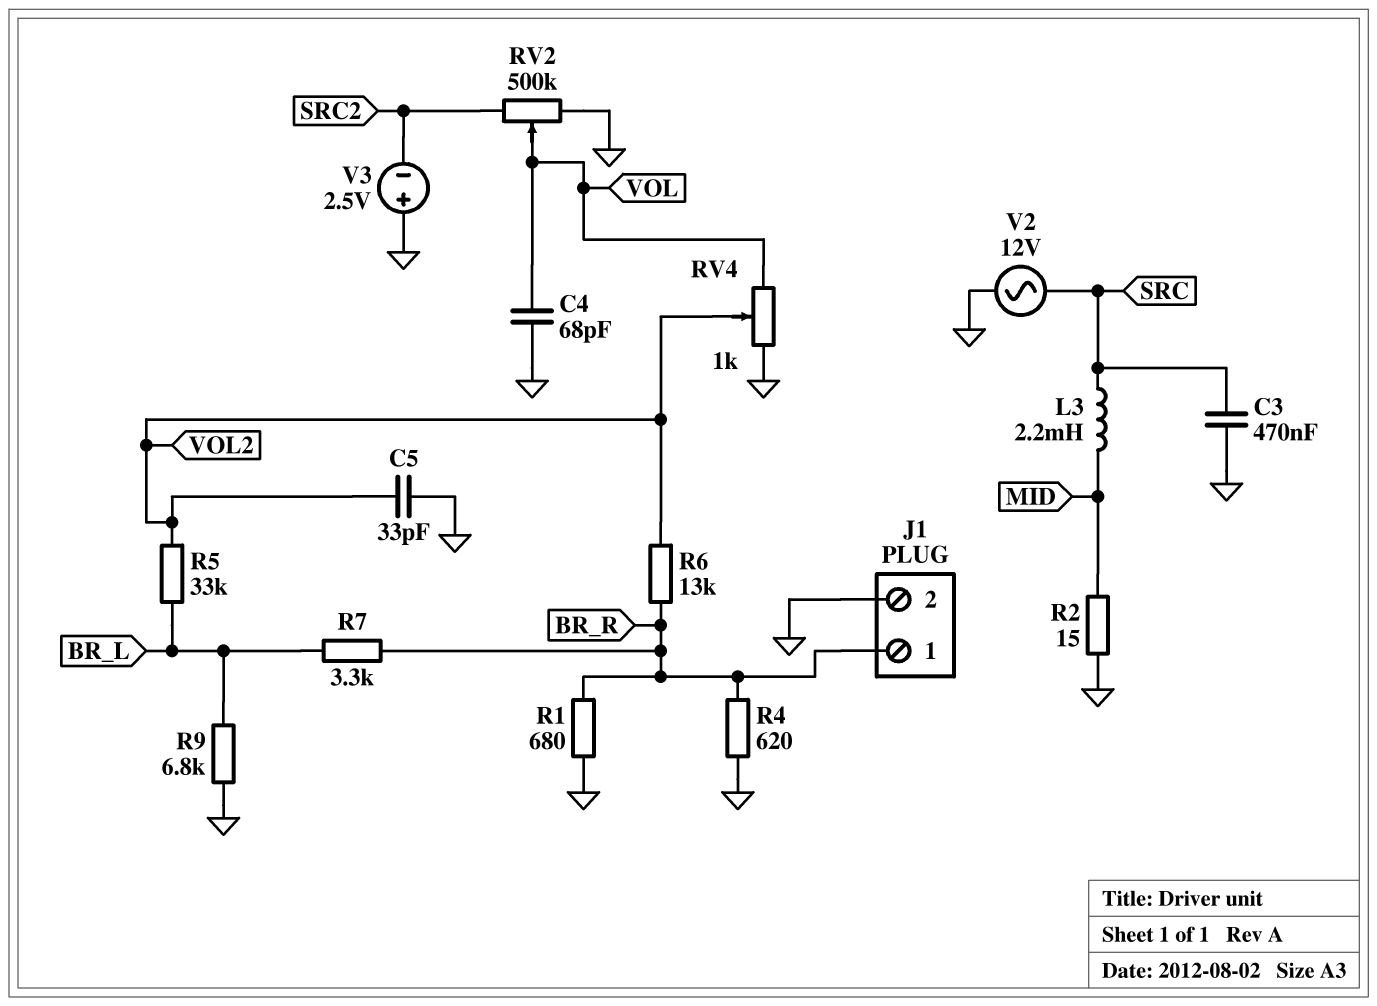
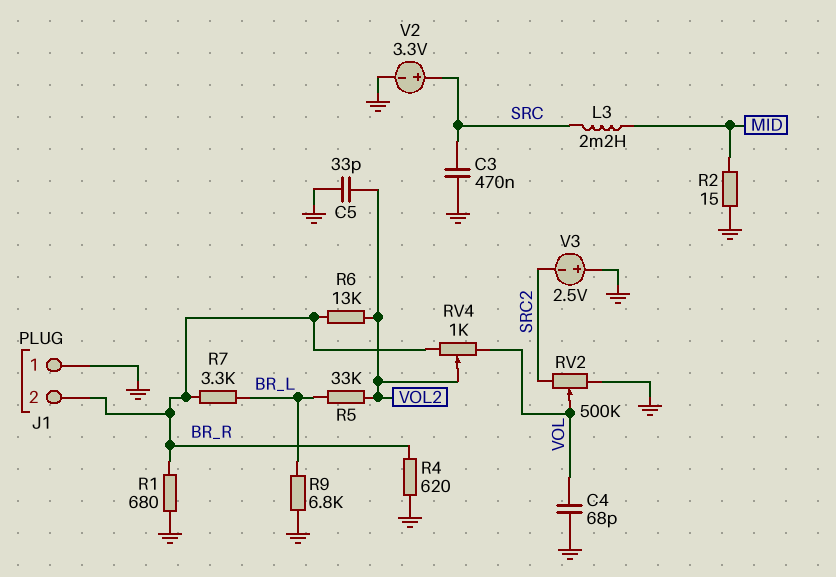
J1 pin 1: BR_R -> GND
J1 pin 2: GND -> BR_R
RV4: 1k (GND, VOL, wiper VOL2) -> 1k (BR_R, VOL, wiper VOL2)
V2: AC 12V (GND, SRC) -> 3.3V (plus SRC, minus GND)

